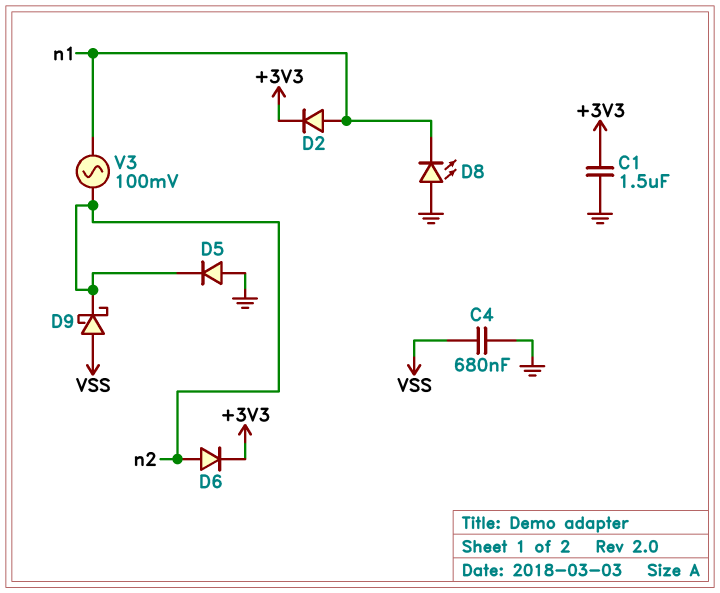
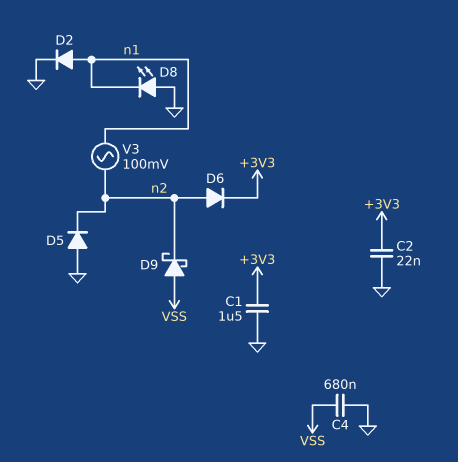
C2: none -> 22nF (+3V3, GND)
D2: diode (A n1, K +3V3) -> diode (A n1, K GND)

